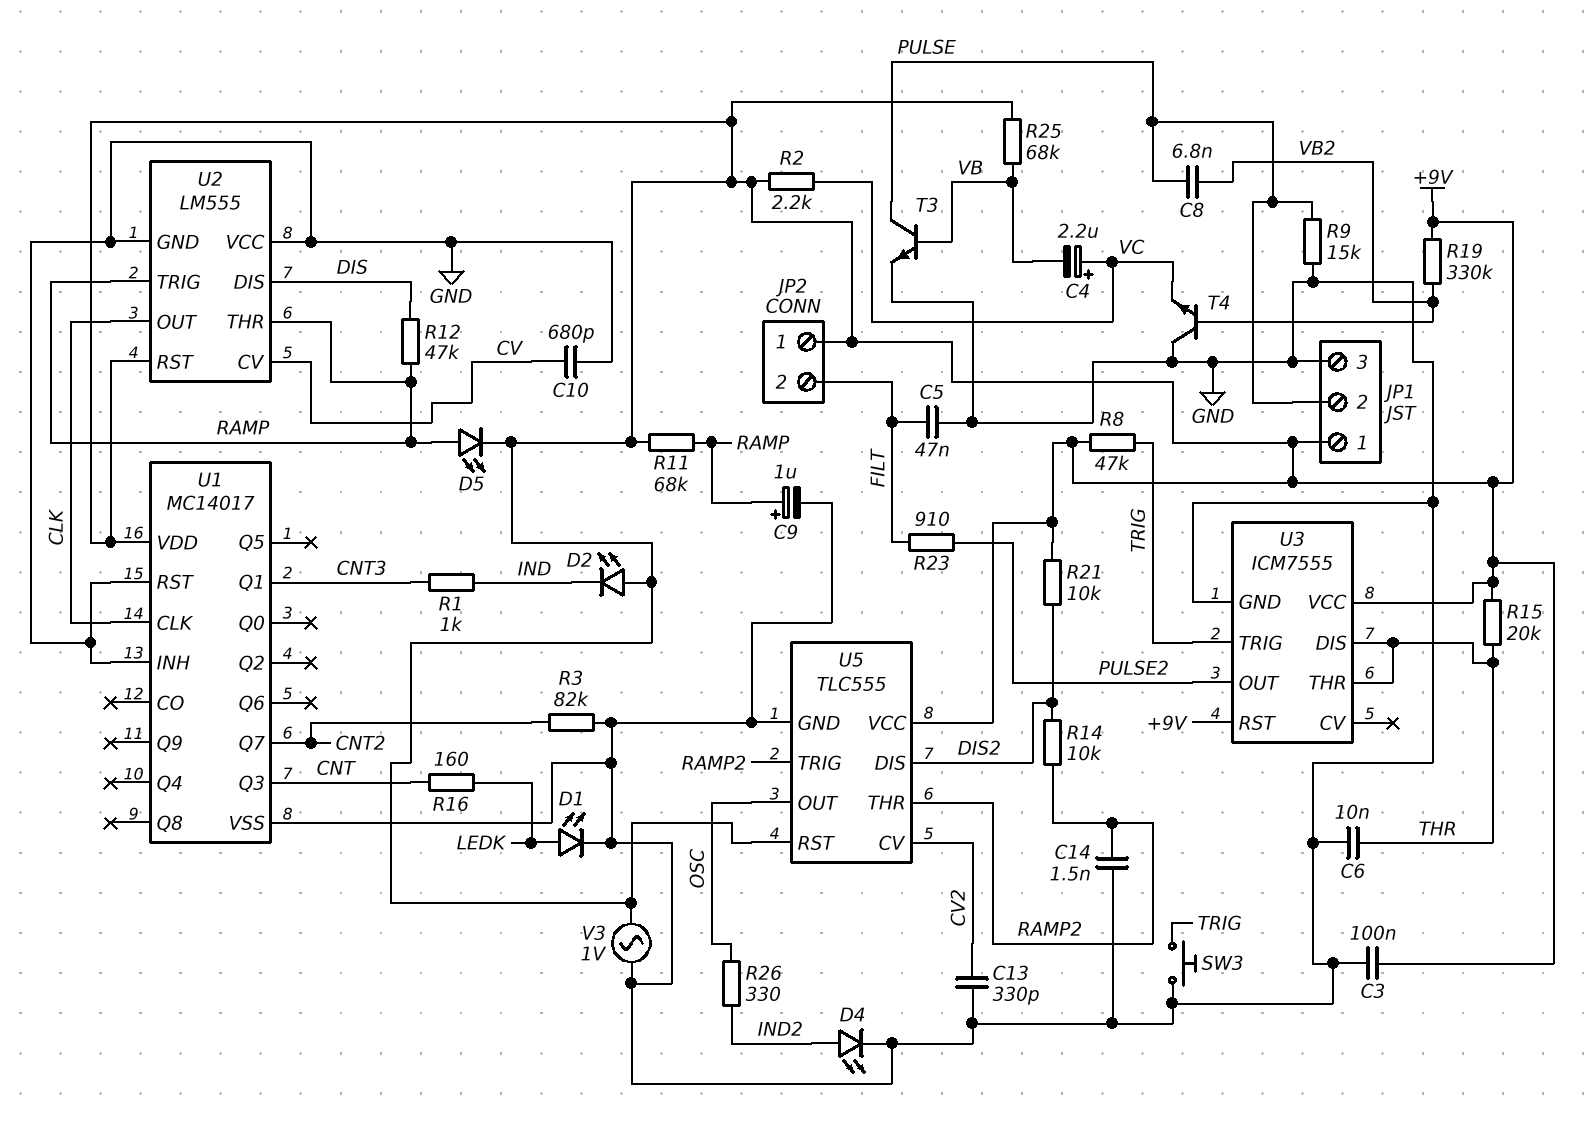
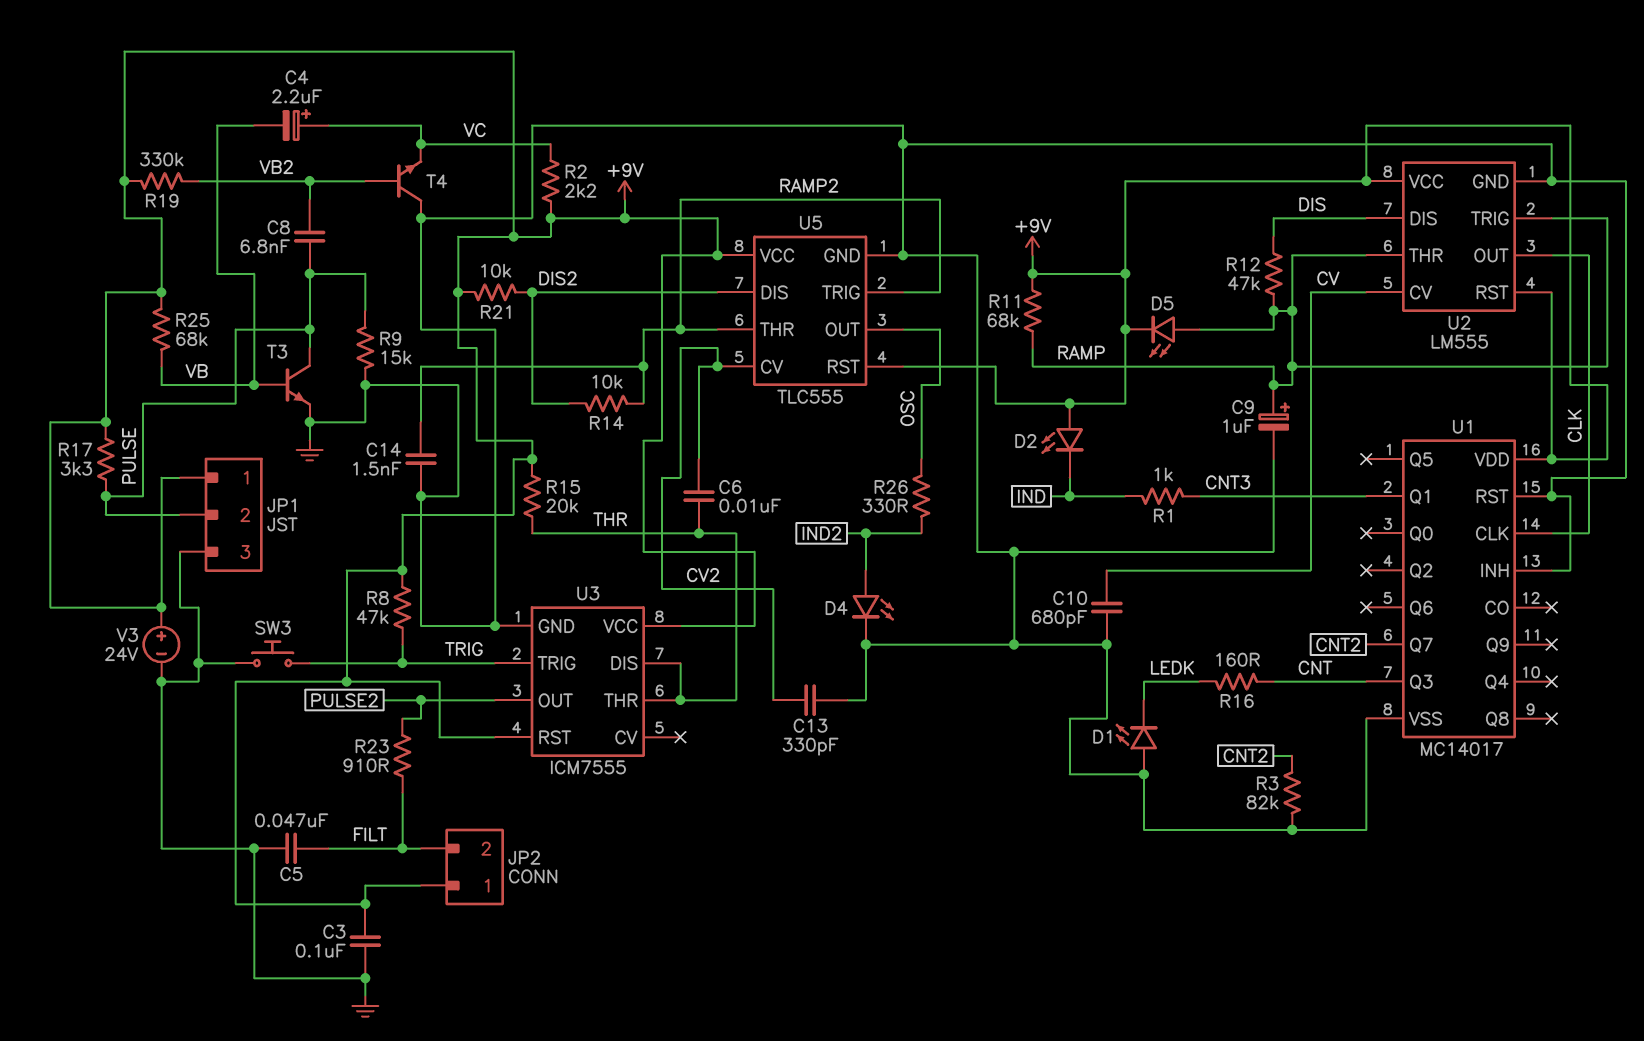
C6: 10nF (GND, THR) -> 10nF (CV2, THR)
D1: LED (A LEDK, K GND) -> LED (A GND, K LEDK)
R17: none -> 3.3k (+9V, PULSE)
U2 pin VCC: GND -> +9V
V3: AC 1V (+9V, GND) -> 24V (plus +9V, minus GND)

